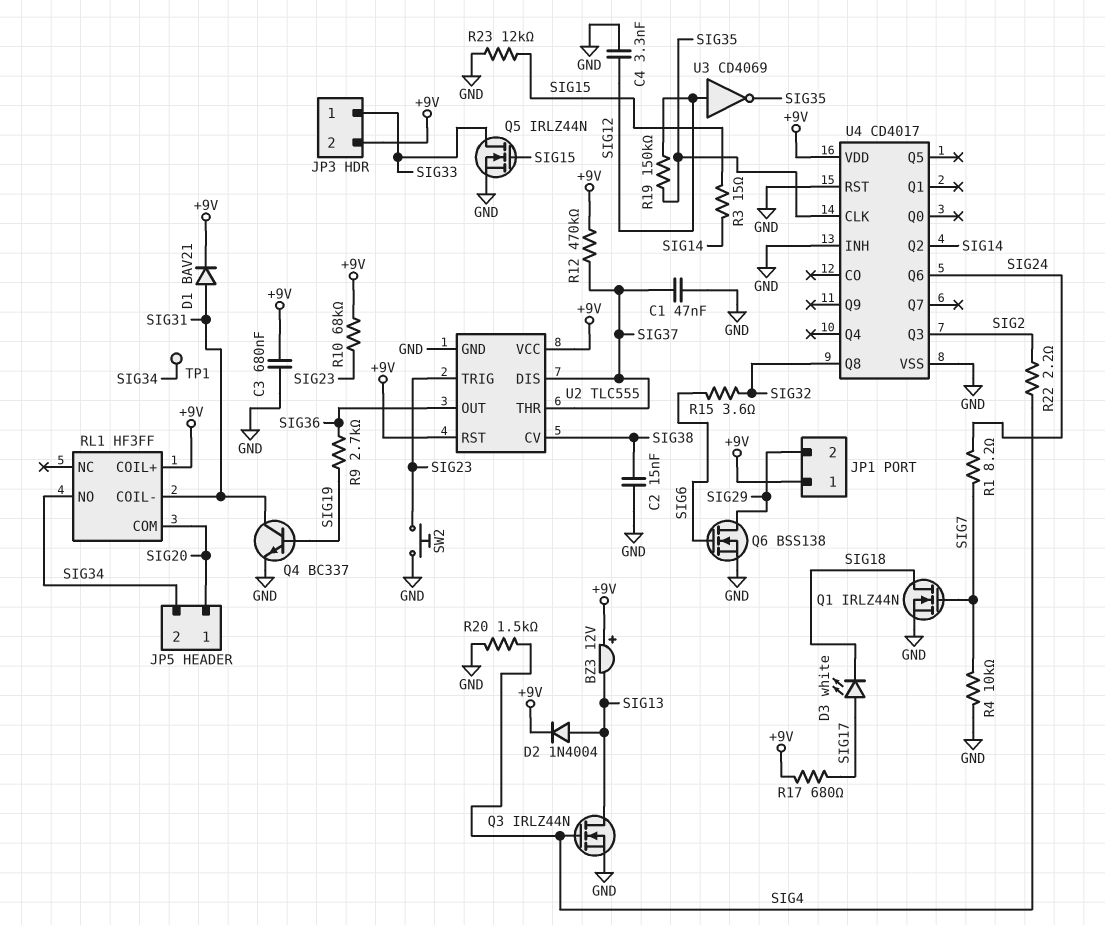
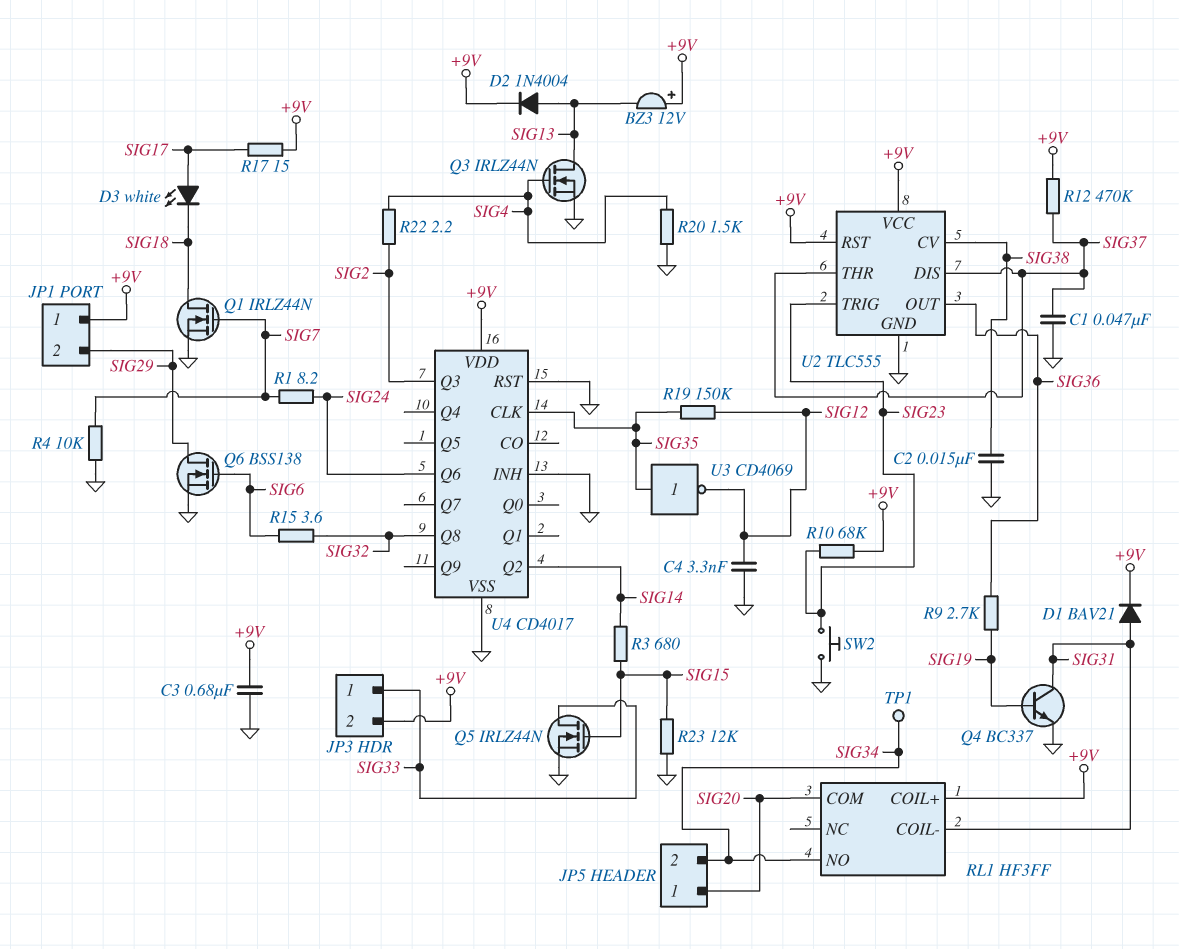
R3: 15 (SIG14, SIG15) -> 680 (SIG14, SIG15)
R17: 680 (+9V, SIG17) -> 15 (+9V, SIG17)
U3: NOT CD4069 (in SIG12, out SIG35) -> NOT CD4069 (in SIG35, out SIG12)

